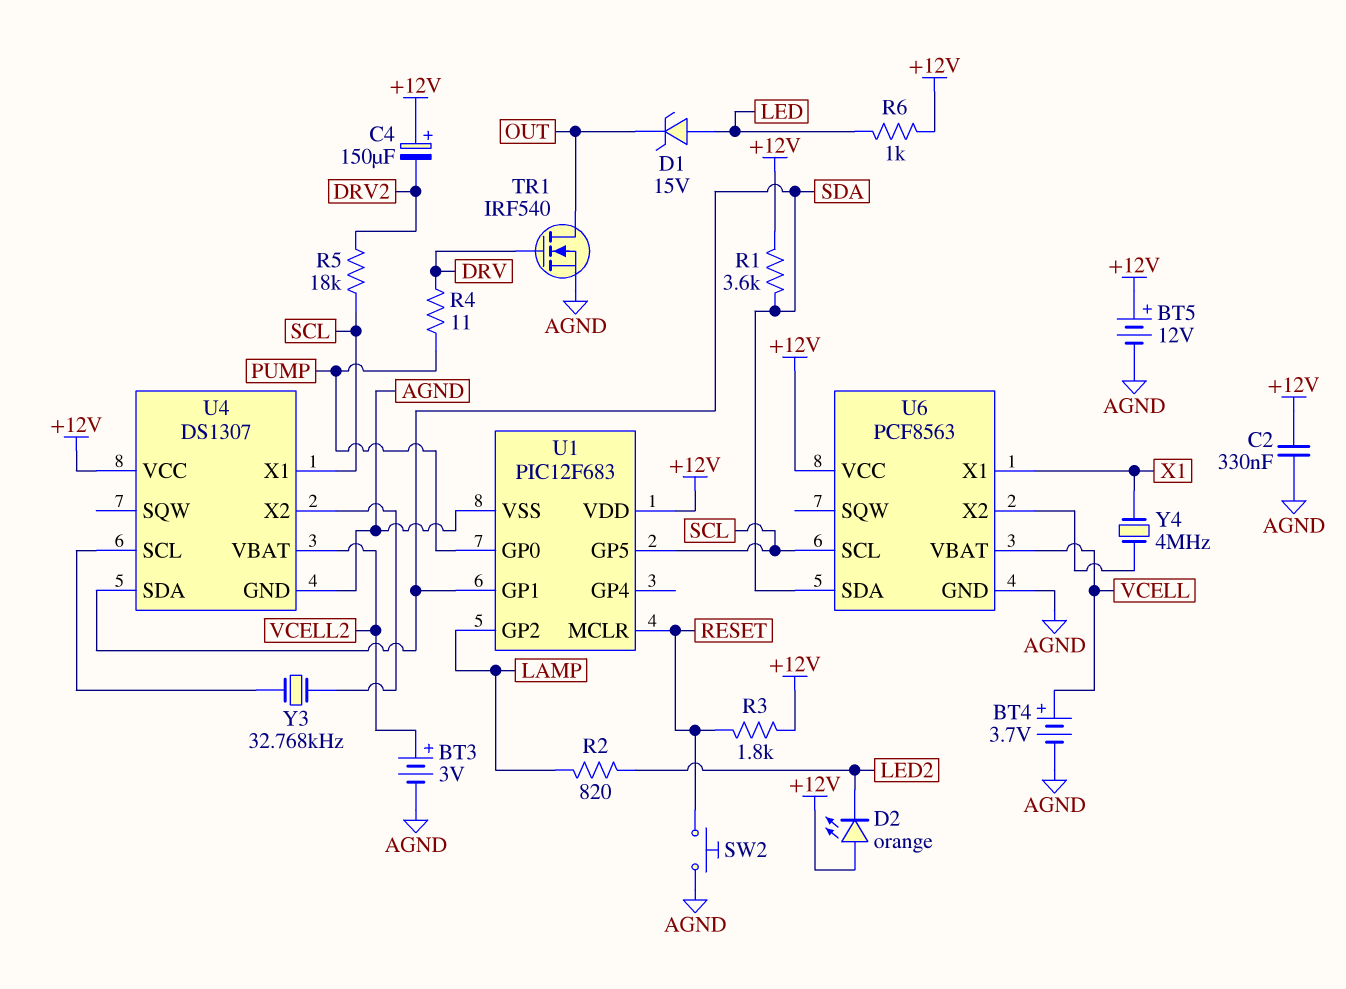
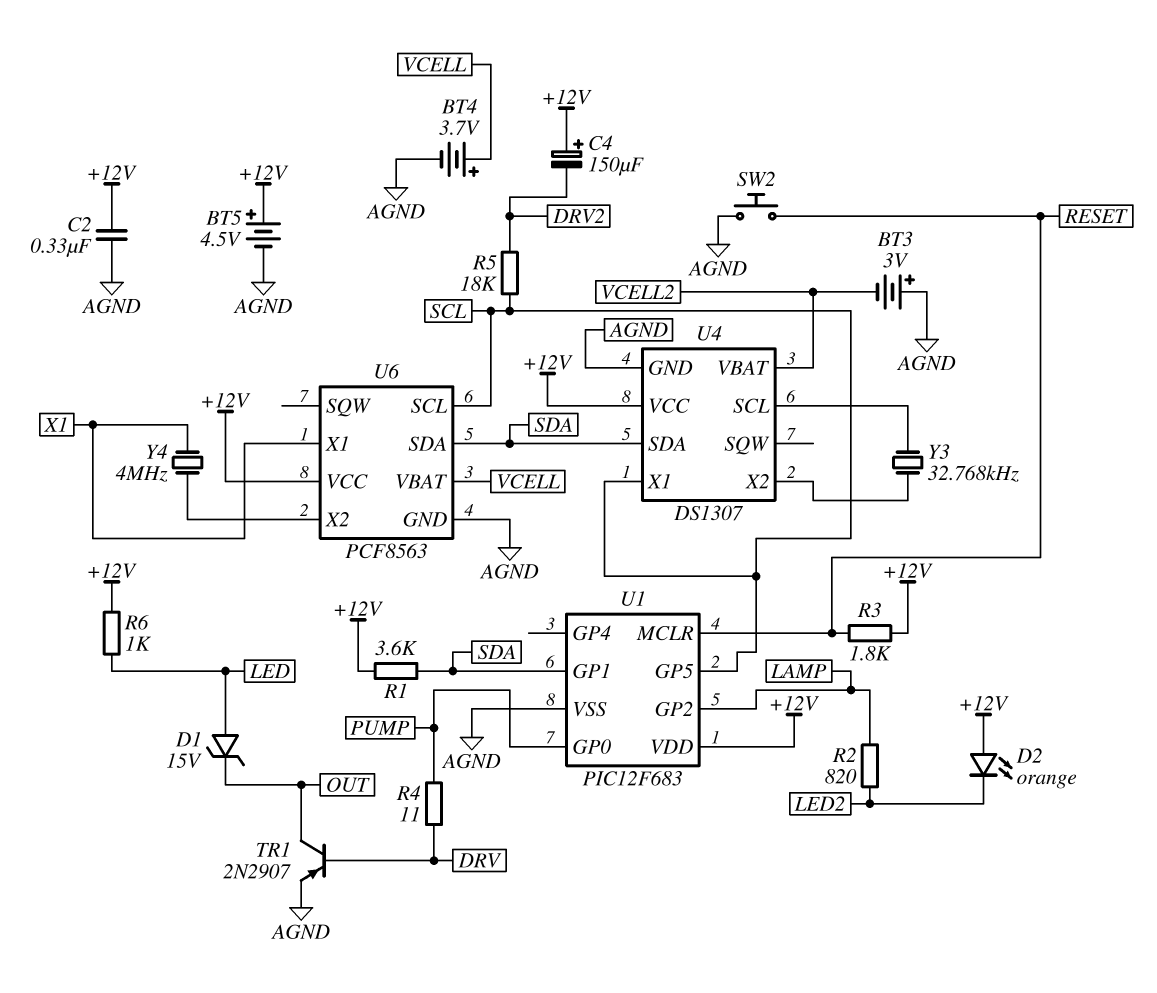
BT3: 3V (plus VCELL2, minus AGND) -> 3V (plus AGND, minus VCELL2)
BT5: 12V (plus +12V, minus AGND) -> 4.5V (plus +12V, minus AGND)
TR1: NMOS IRF540 (G DRV, D OUT, S AGND) -> PNP 2N2907 (B DRV, C OUT, E AGND)

